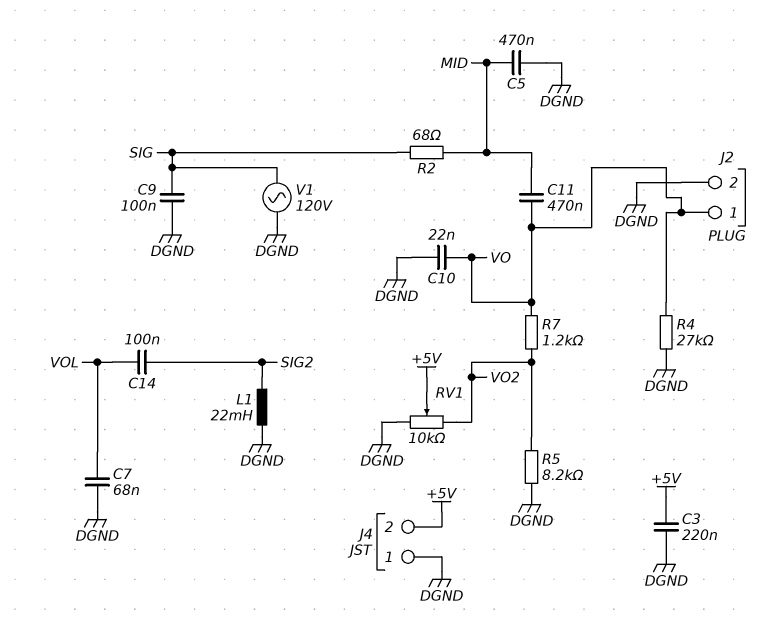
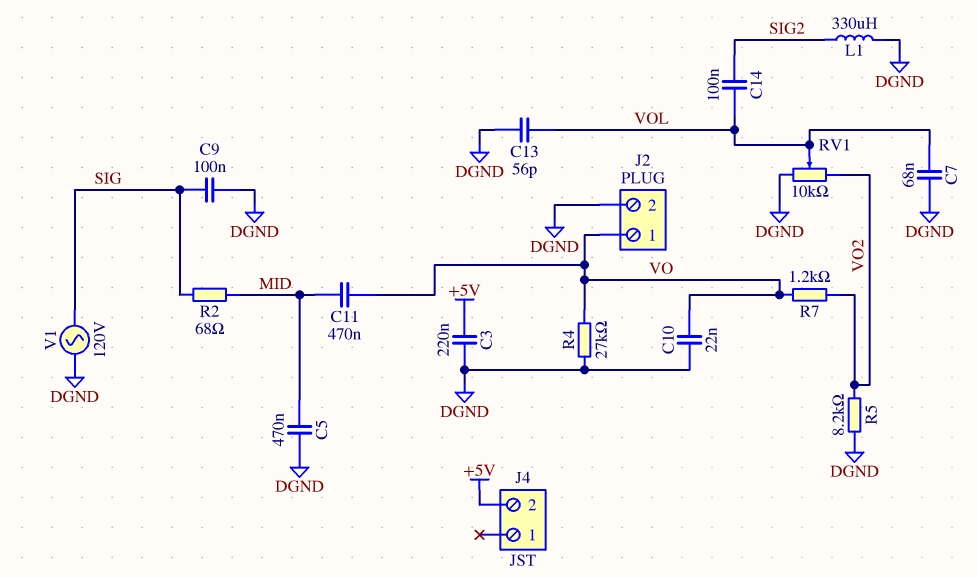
C13: none -> 56pF (DGND, VOL)
J4 pin 1: DGND -> none
L1: 22mH (DGND, SIG2) -> 330uH (DGND, SIG2)
RV1: 10k (DGND, VO2, wiper +5V) -> 10k (DGND, VO2, wiper VOL)

